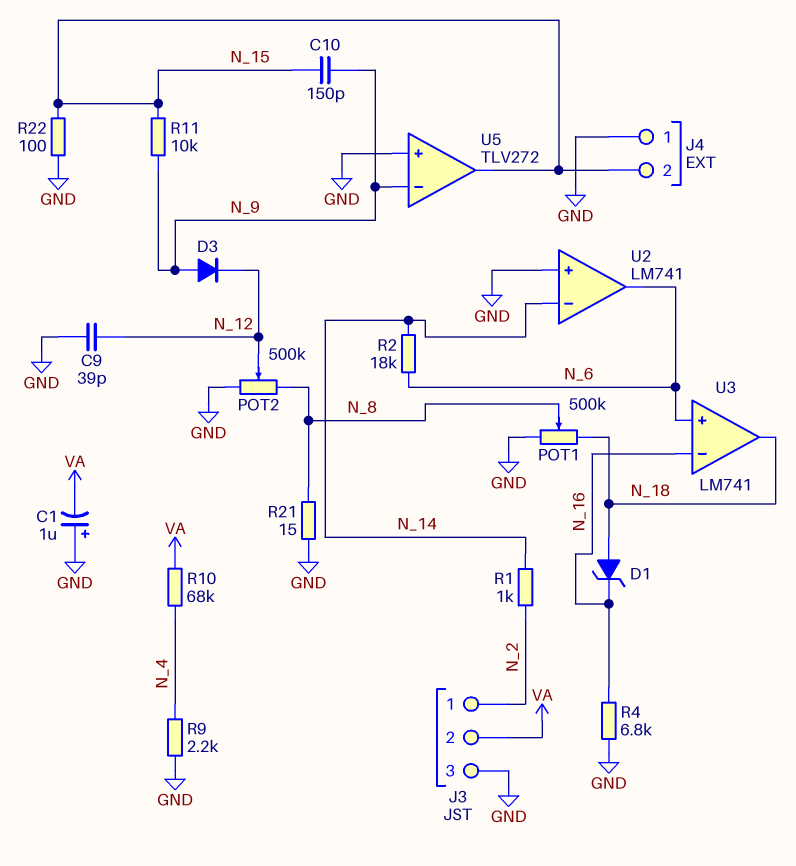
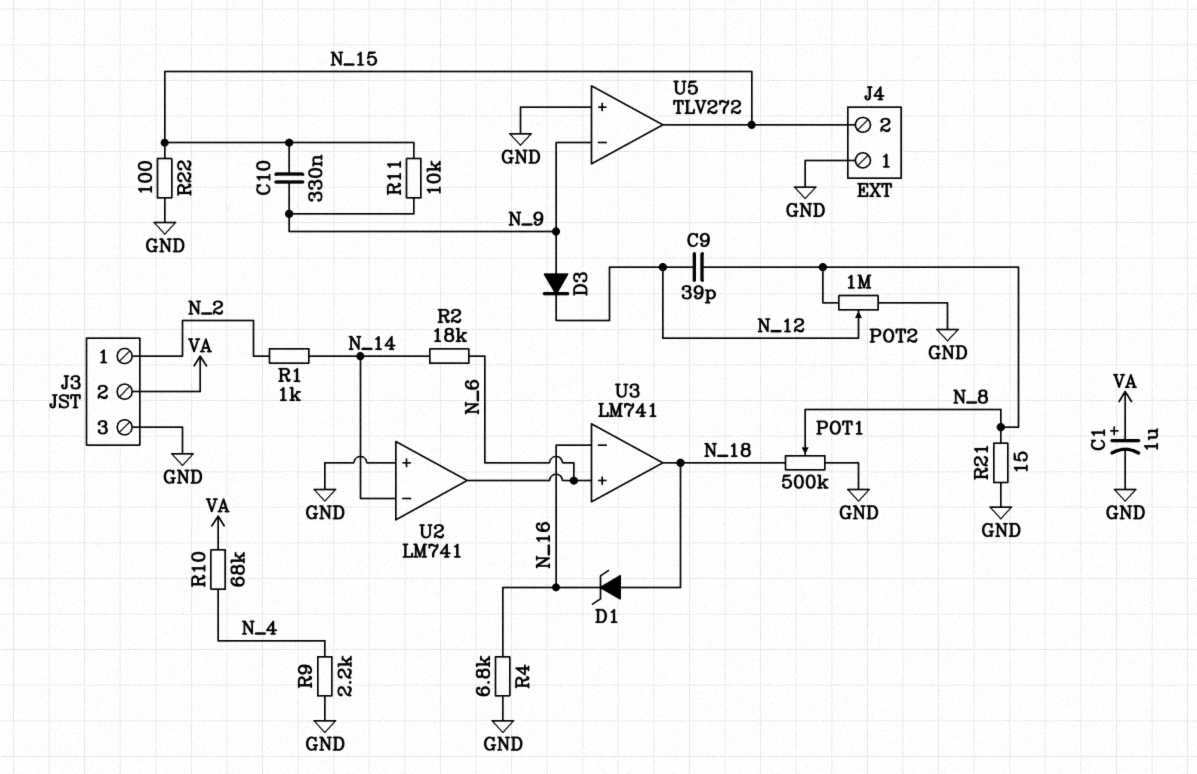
C1: 1uF (plus GND, minus VA) -> 1uF (plus VA, minus GND)
C9: 39pF (GND, N_12) -> 39pF (N_8, N_12)
C10: 150pF (N_9, N_15) -> 330nF (N_9, N_15)
POT2: 500k (GND, N_8, wiper N_12) -> 1M (GND, N_8, wiper N_12)

